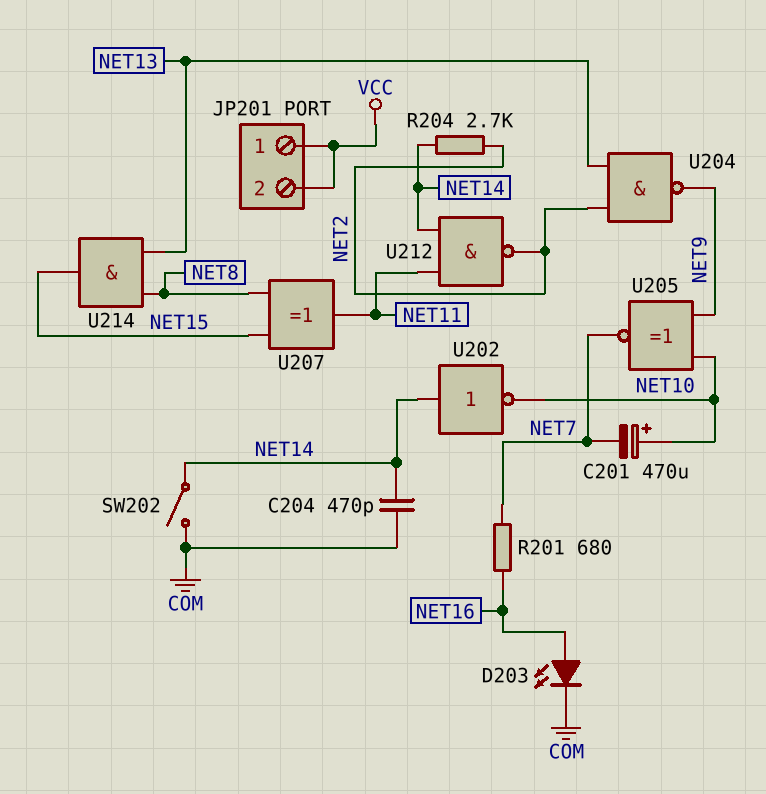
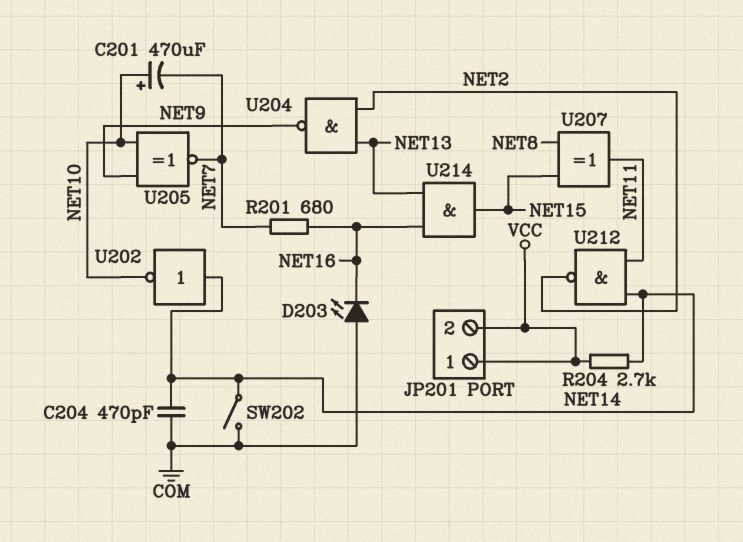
D203: LED (A NET16, K COM) -> LED (A COM, K NET16)
R204: 2.7k (NET2, NET14) -> 2.7k (NET14, VCC)
U214: AND (in NET8, in NET13, out NET15) -> AND (in NET13, in NET16, out NET15)

